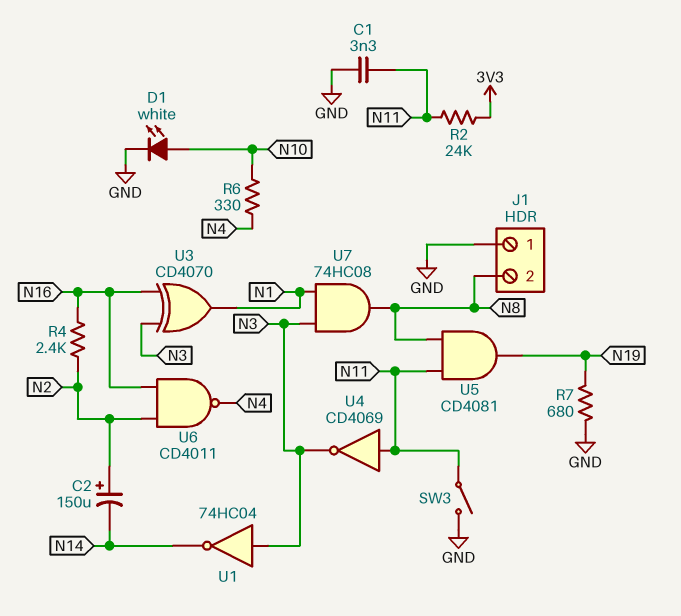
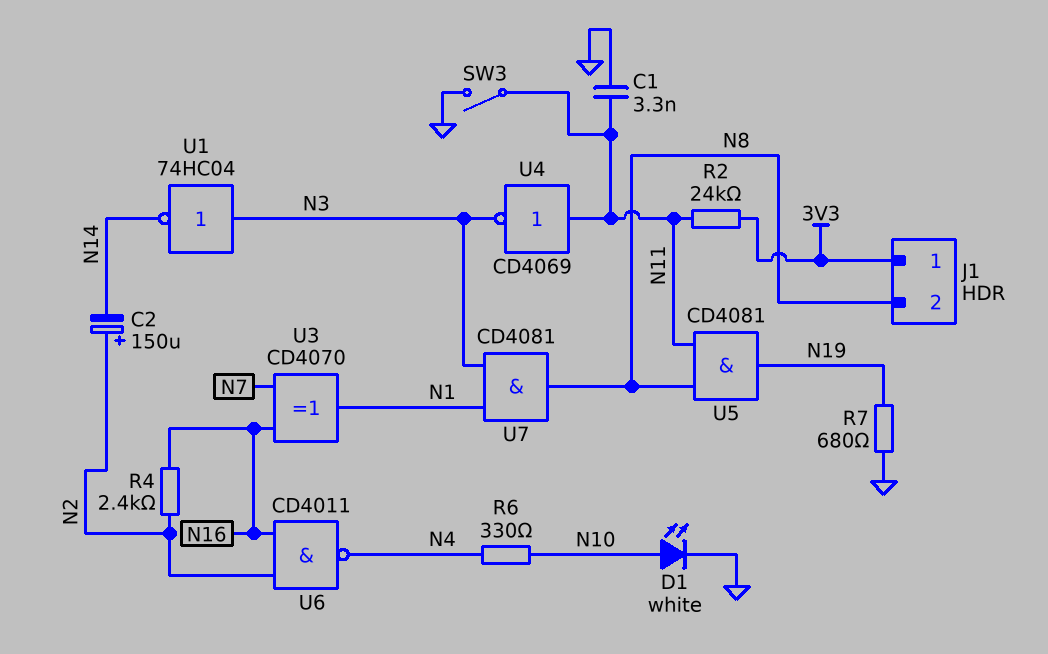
J1 pin 1: GND -> 3V3
U3: XOR CD4070 (in N3, in N16, out N1) -> XOR CD4070 (in N7, in N16, out N1)
U7: AND 74HC08 (in N1, in N3, out N8) -> AND CD4081 (in N1, in N3, out N8)

